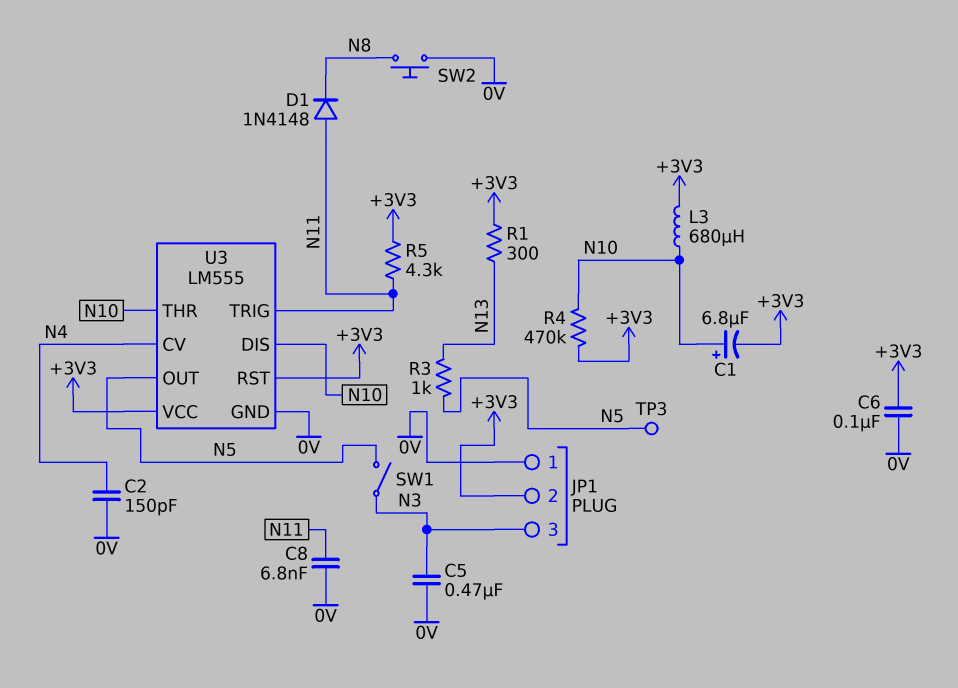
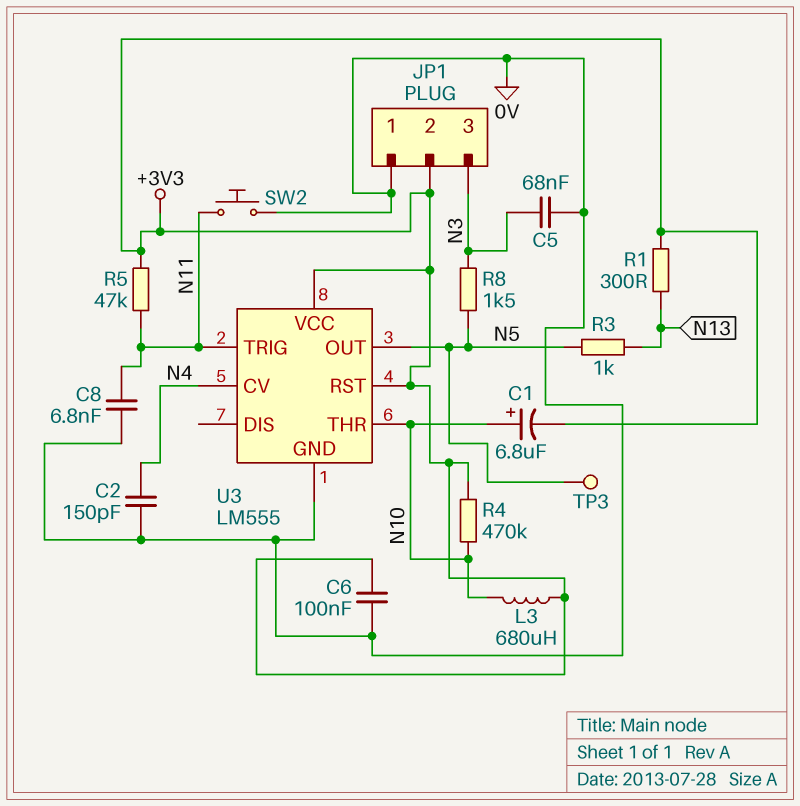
C5: 470nF (0V, N3) -> 68nF (0V, N3)
D1: diode 1N4148 (A N11, K N8) -> none
R5: 4.3k (+3V3, N11) -> 47k (+3V3, N11)
R8: none -> 1.5k (N3, N5)
SW1: switch (N3, N5) -> none
SW2: button (0V, N8) -> button (0V, N11)
U3 pin DIS: N10 -> none

